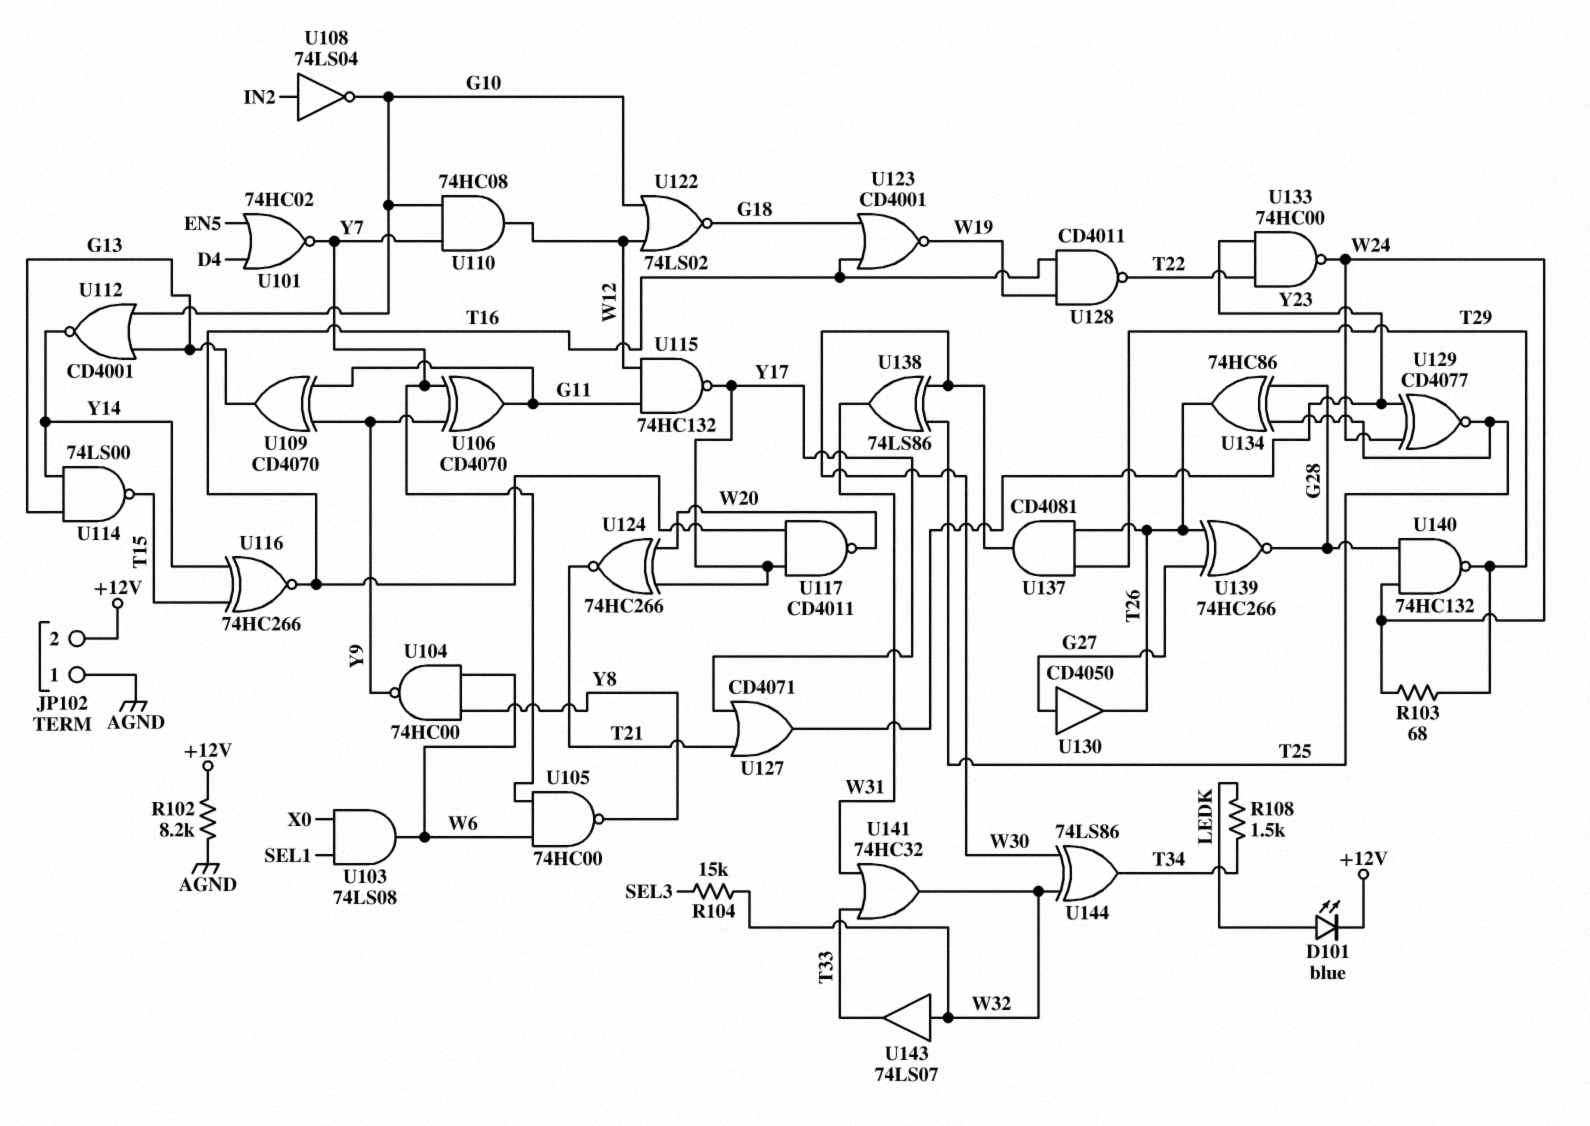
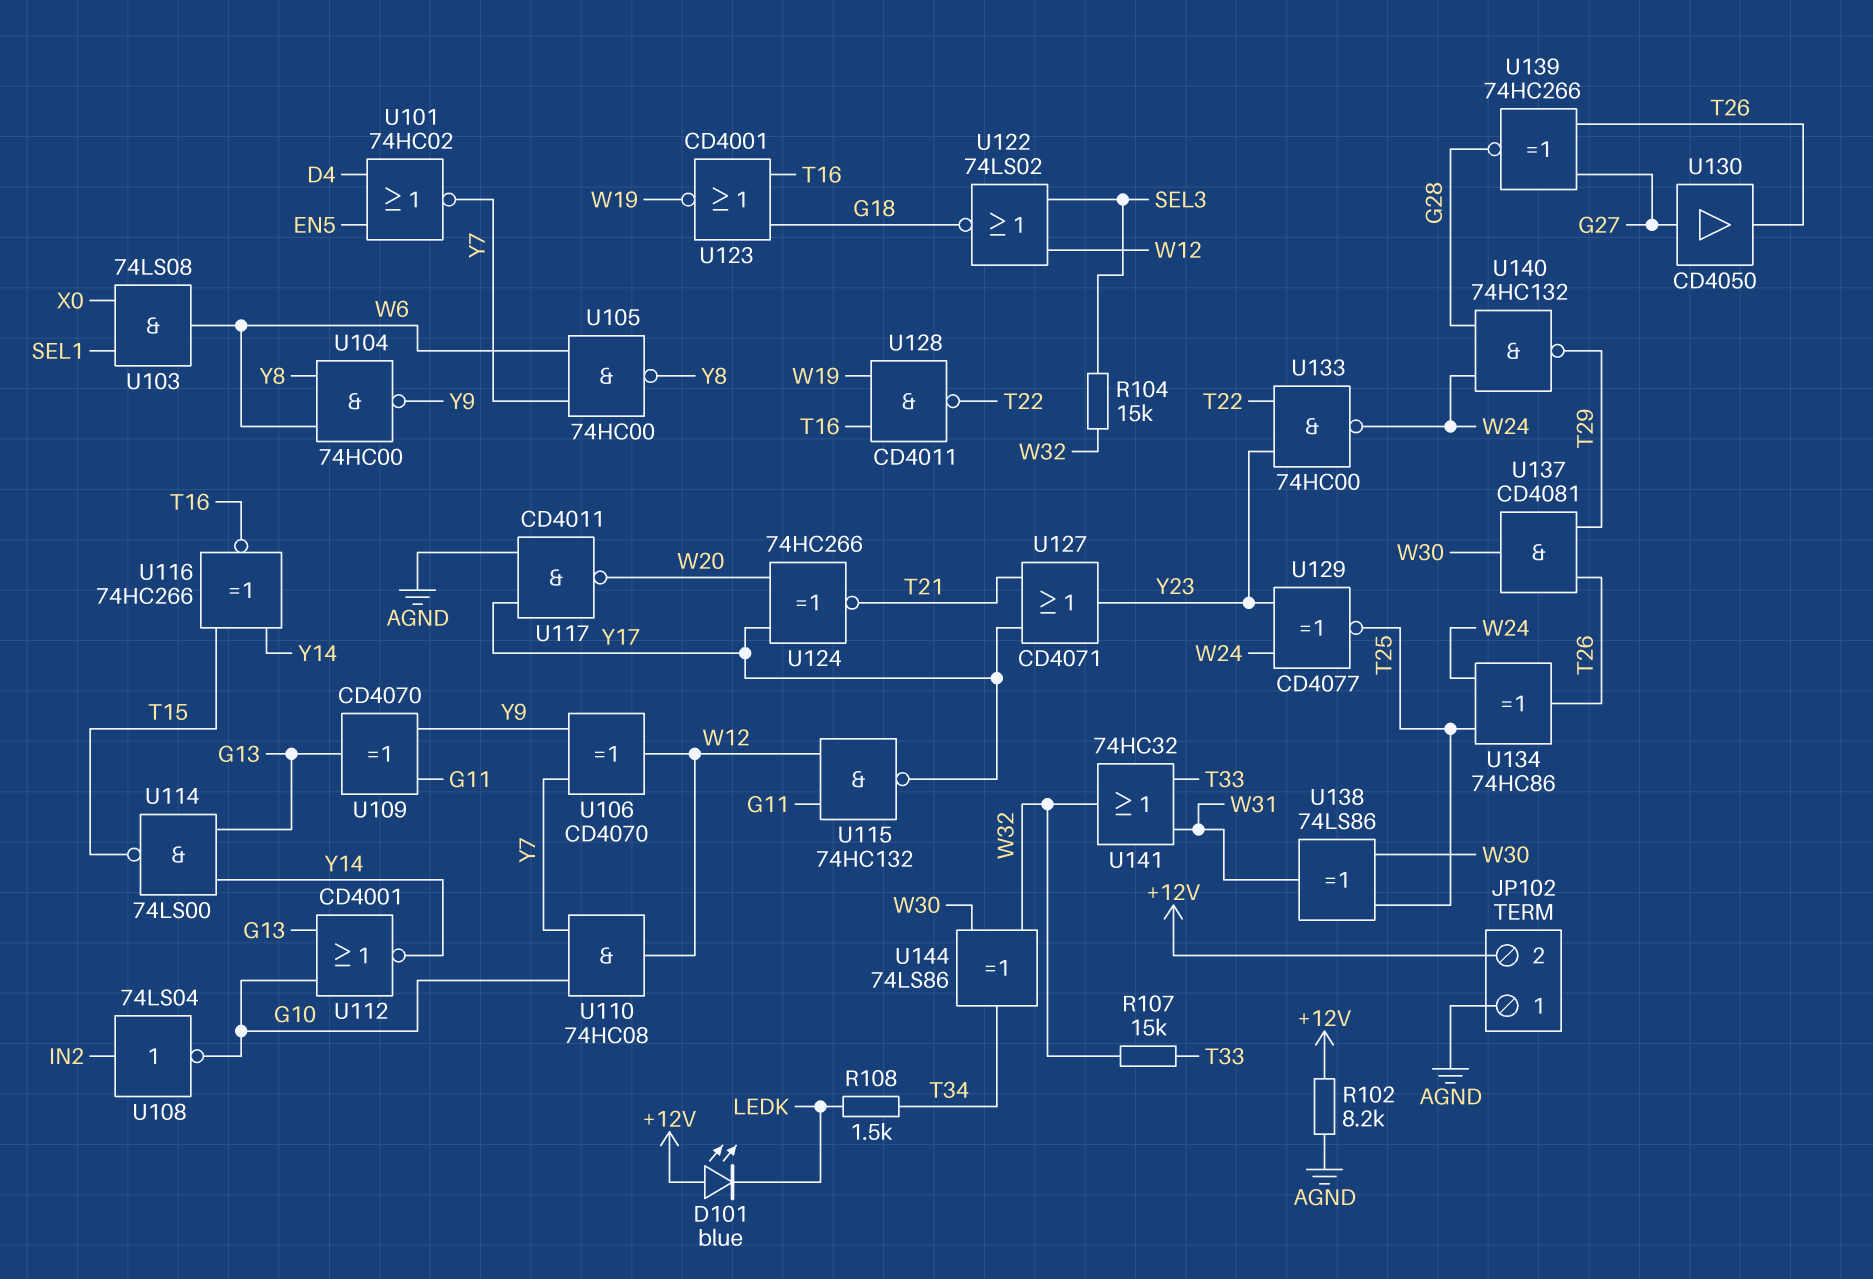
D101: LED blue (A LEDK, K +12V) -> LED blue (A +12V, K LEDK)
R103: 68 (T29, W24) -> none
R107: none -> 15k (T33, W32)
U106: XOR CD4070 (in Y7, in Y9, out G11) -> XOR CD4070 (in Y7, in Y9, out W12)
U117: NAND CD4011 (in T16, in Y17, out W20) -> NAND CD4011 (in AGND, in Y17, out W20)
U122: NOR 74LS02 (in G10, in W12, out G18) -> NOR 74LS02 (in SEL3, in W12, out G18)
U134: XOR 74HC86 (in G28, in T25, out T26) -> XOR 74HC86 (in T25, in W24, out T26)
U143: buffer 74LS07 (in W32, out T33) -> none

